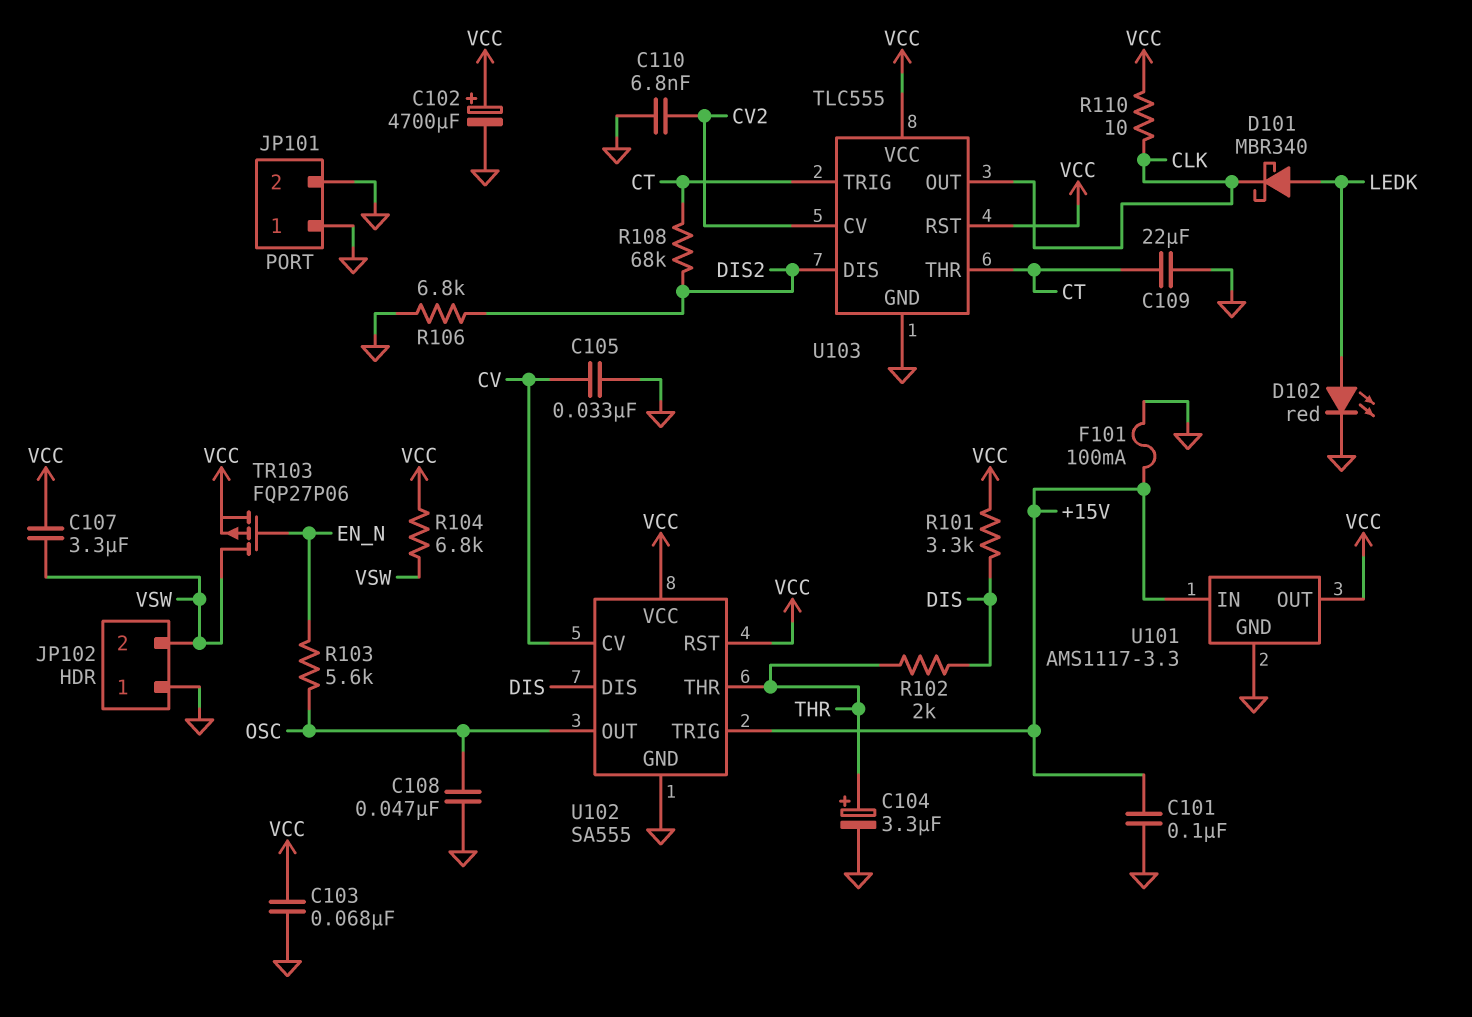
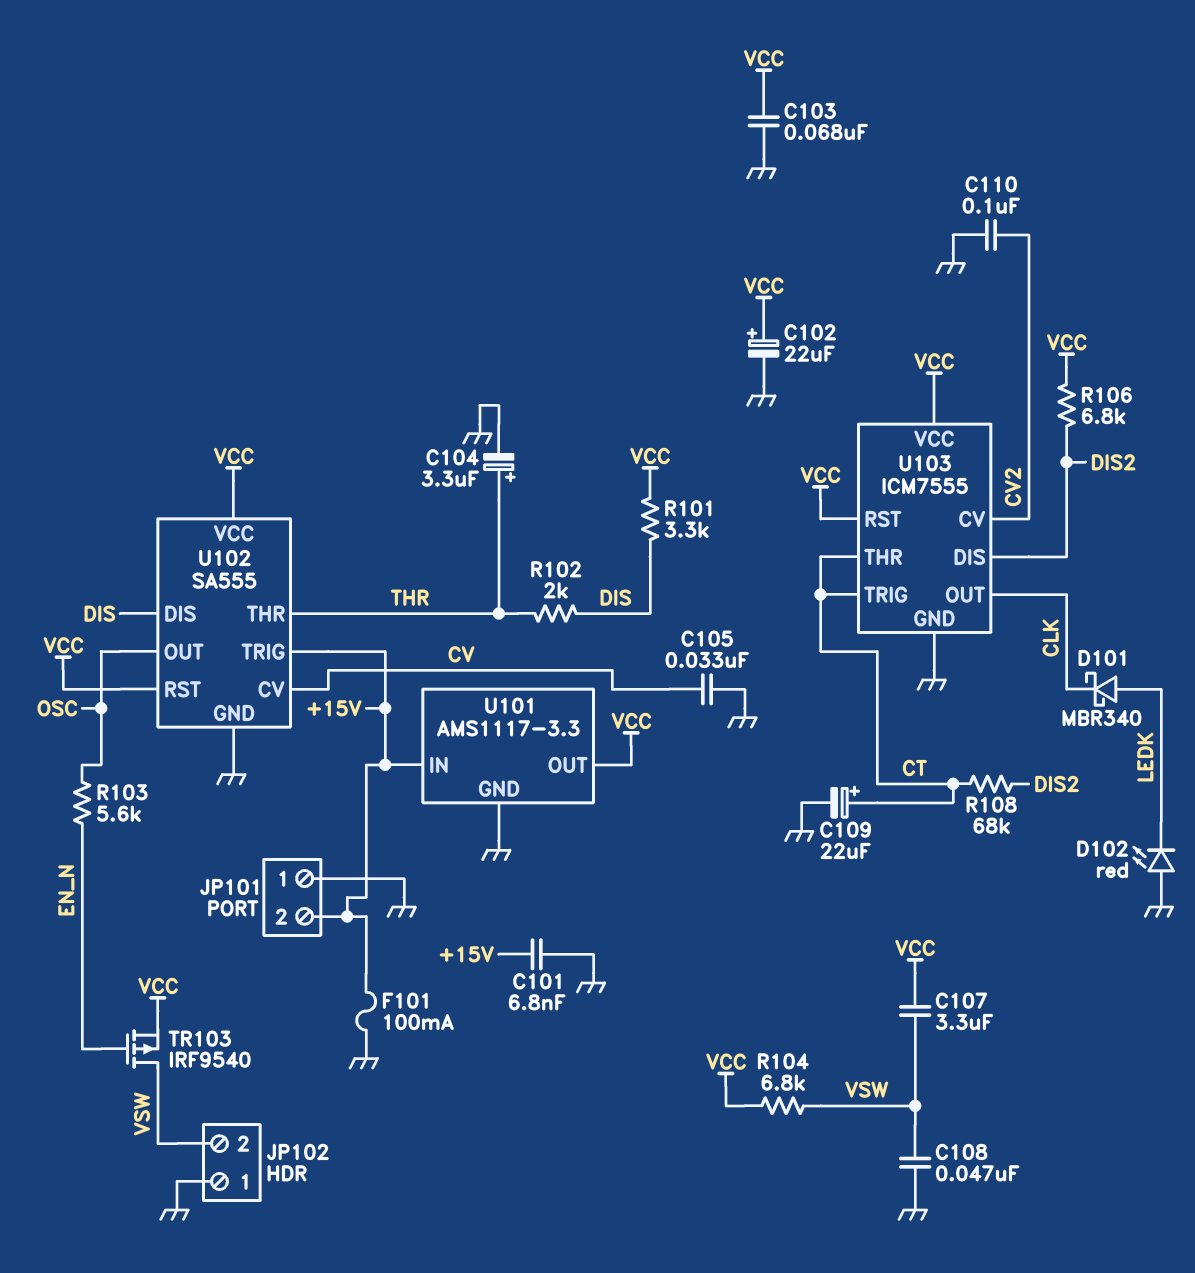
C101: 100nF (+15V, GND) -> 6.8nF (+15V, GND)
C102: 4700uF (plus VCC, minus GND) -> 22uF (plus VCC, minus GND)
C108: 47nF (GND, OSC) -> 47nF (GND, VSW)
C109: 22uF (CT, GND) -> 22uF (plus CT, minus GND)
C110: 6.8nF (CV2, GND) -> 100nF (CV2, GND)
D102: LED red (A LEDK, K GND) -> LED red (A GND, K LEDK)
JP101 pin 2: GND -> +15V
R106: 6.8k (DIS2, GND) -> 6.8k (DIS2, VCC)
R110: 10 (CLK, VCC) -> none
TR103: PMOS FQP27P06 (G EN_N, D VSW, S VCC) -> PMOS IRF9540 (G EN_N, D VSW, S VCC)
U103: TLC555 -> ICM7555

